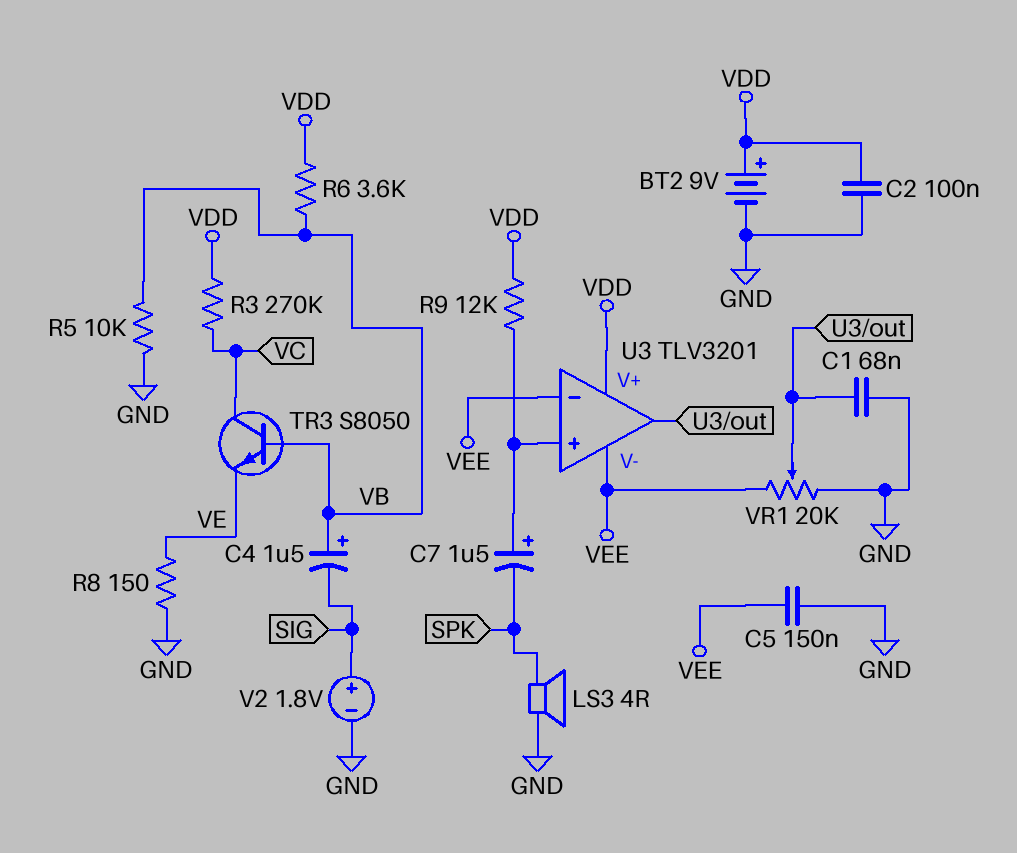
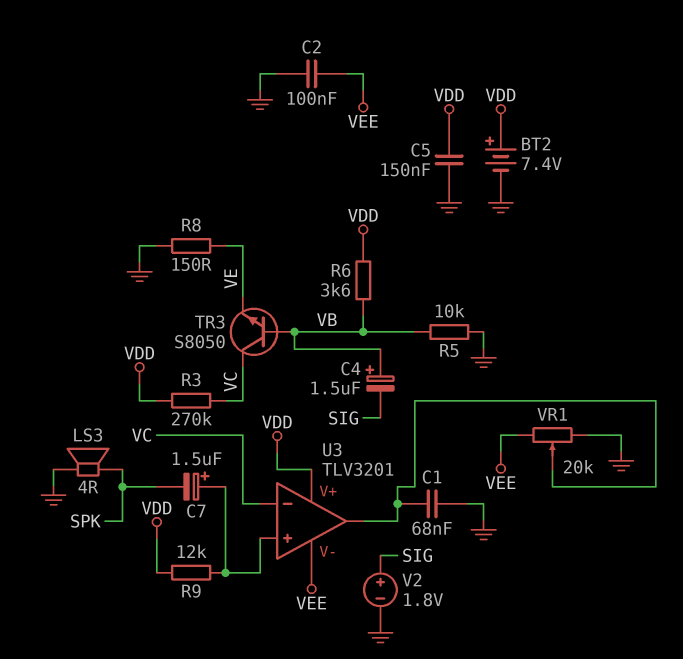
BT2: 9V (plus VDD, minus GND) -> 7.4V (plus VDD, minus GND)
C2: 100nF (GND, VDD) -> 100nF (GND, VEE)
C5: 150nF (GND, VEE) -> 150nF (GND, VDD)
U3 pin in-: VEE -> VC

